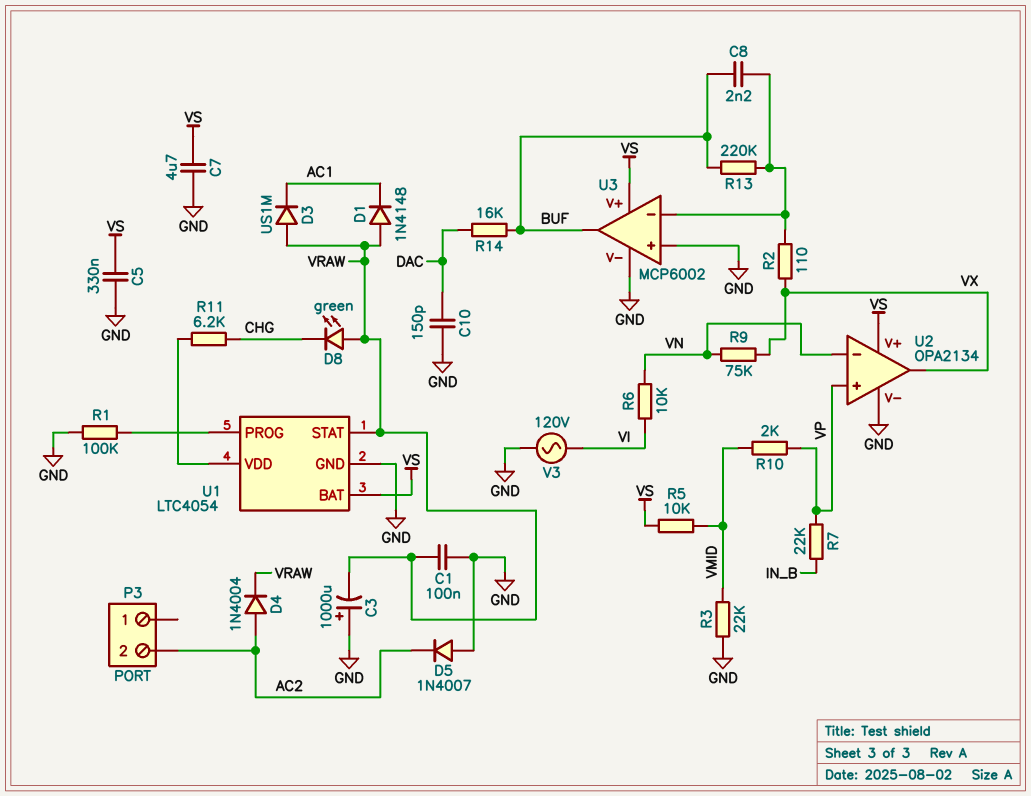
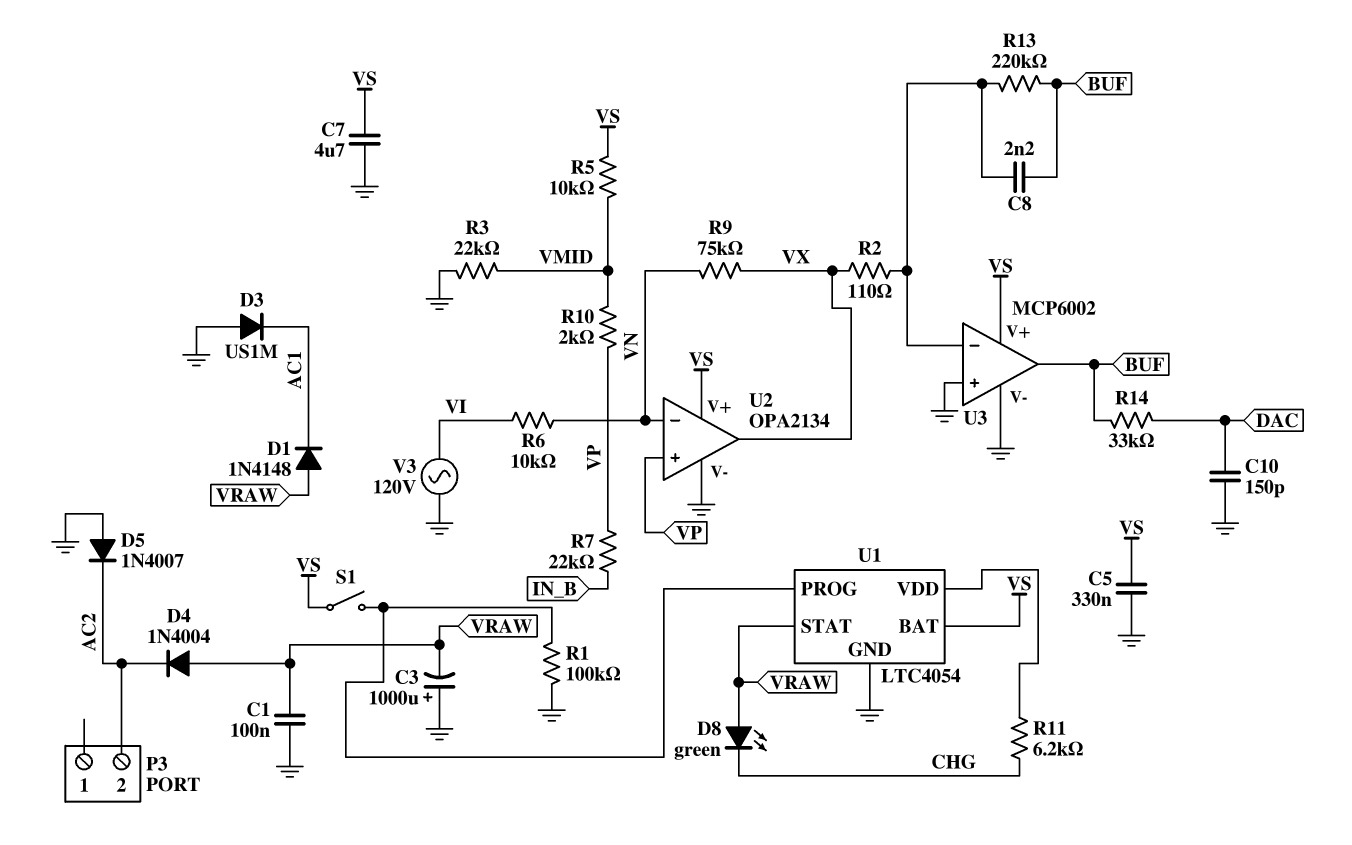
D3: diode US1M (A VRAW, K AC1) -> diode US1M (A GND, K AC1)
D4: diode 1N4004 (A AC2, K VRAW) -> diode 1N4004 (A VRAW, K AC2)
R14: 16k (BUF, DAC) -> 33k (BUF, DAC)
S1: none -> switch (U1/PROG, VS)

